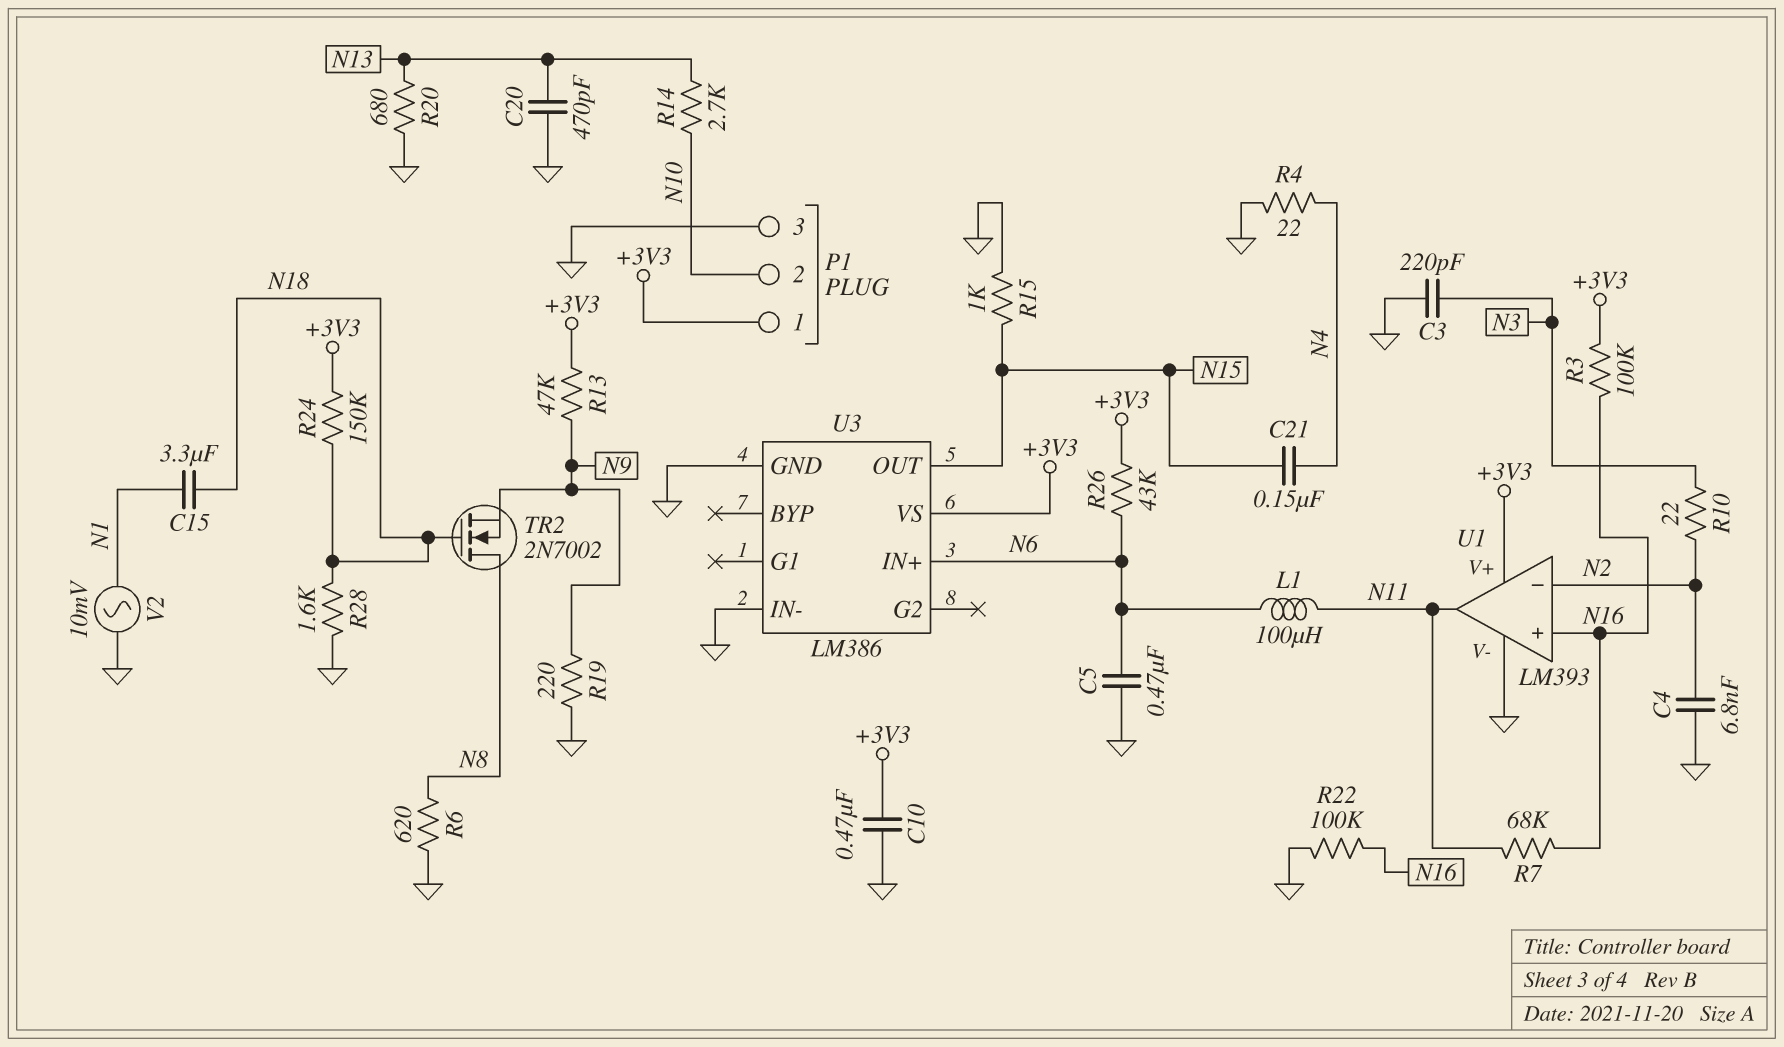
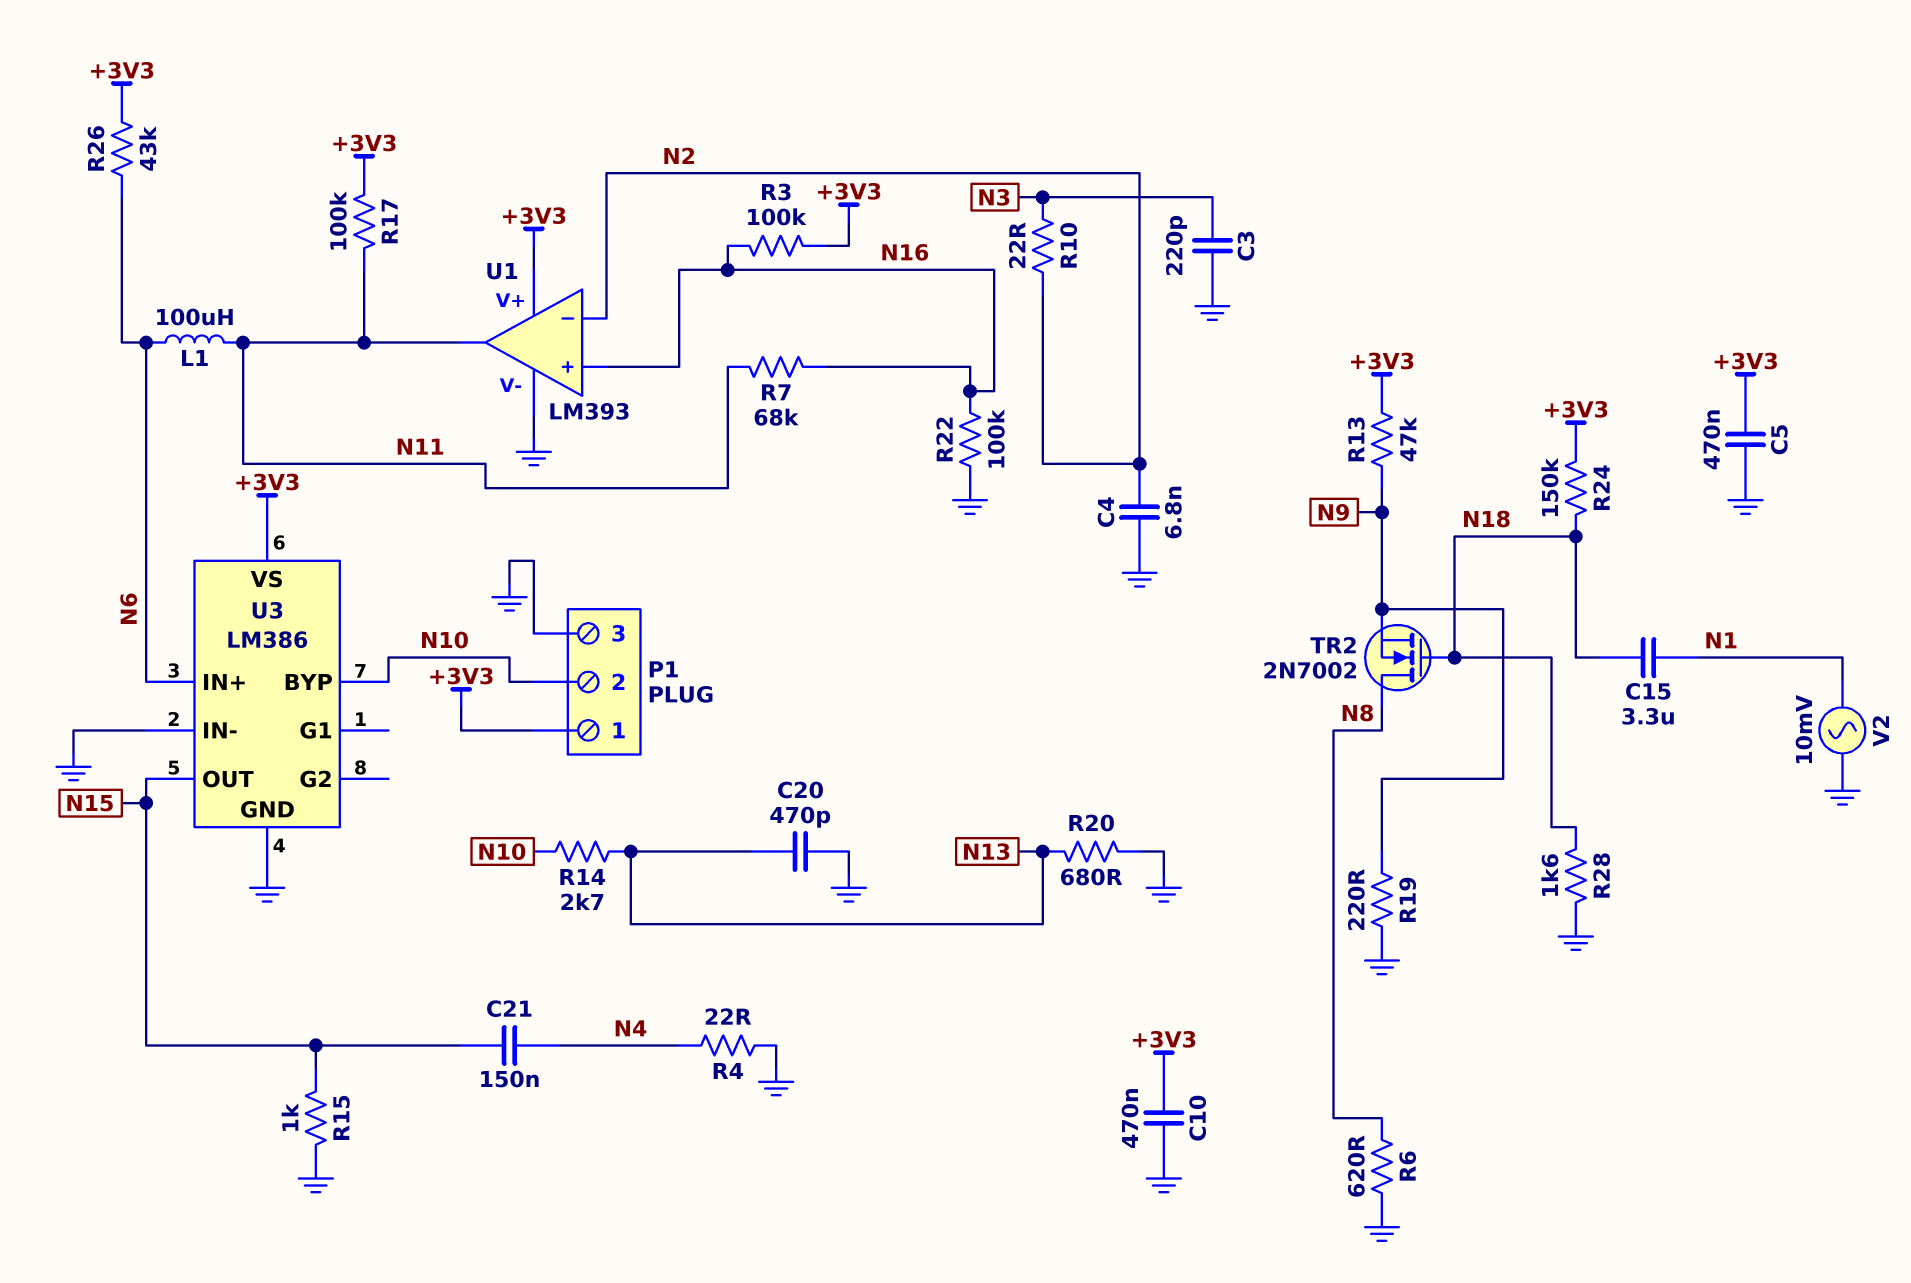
C5: 470nF (GND, N6) -> 470nF (+3V3, GND)
R17: none -> 100k (+3V3, N11)
U3 pin BYP: none -> N10

